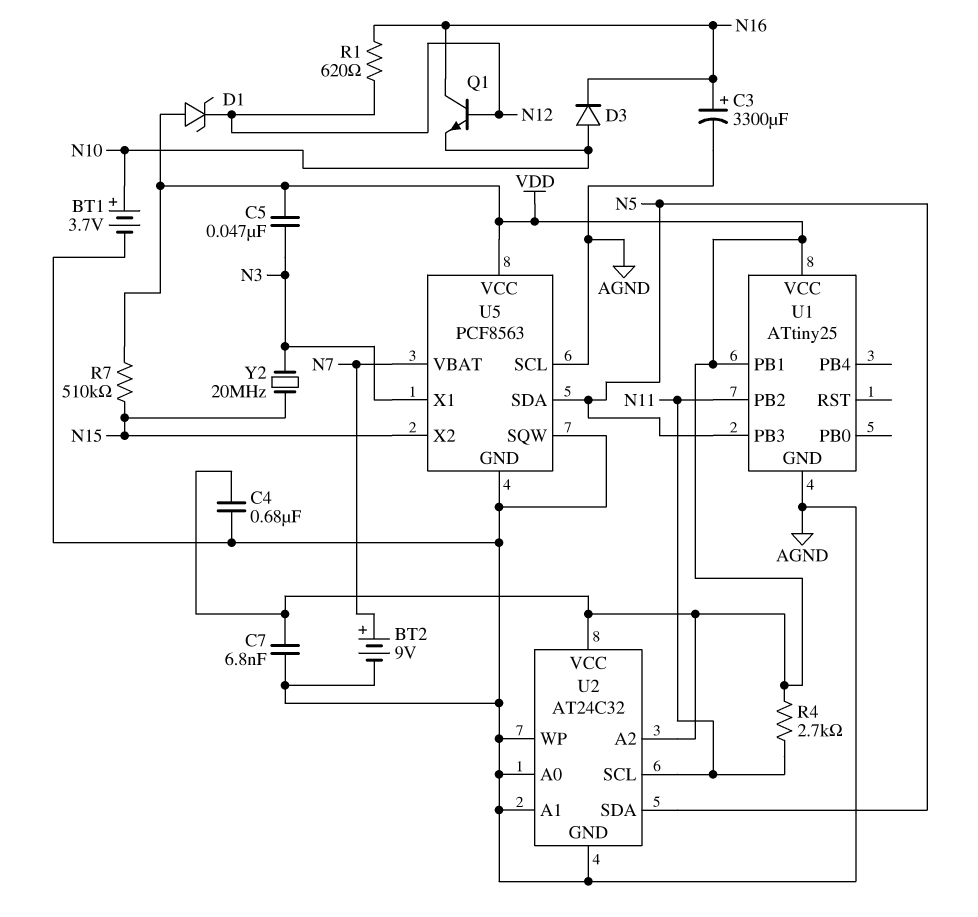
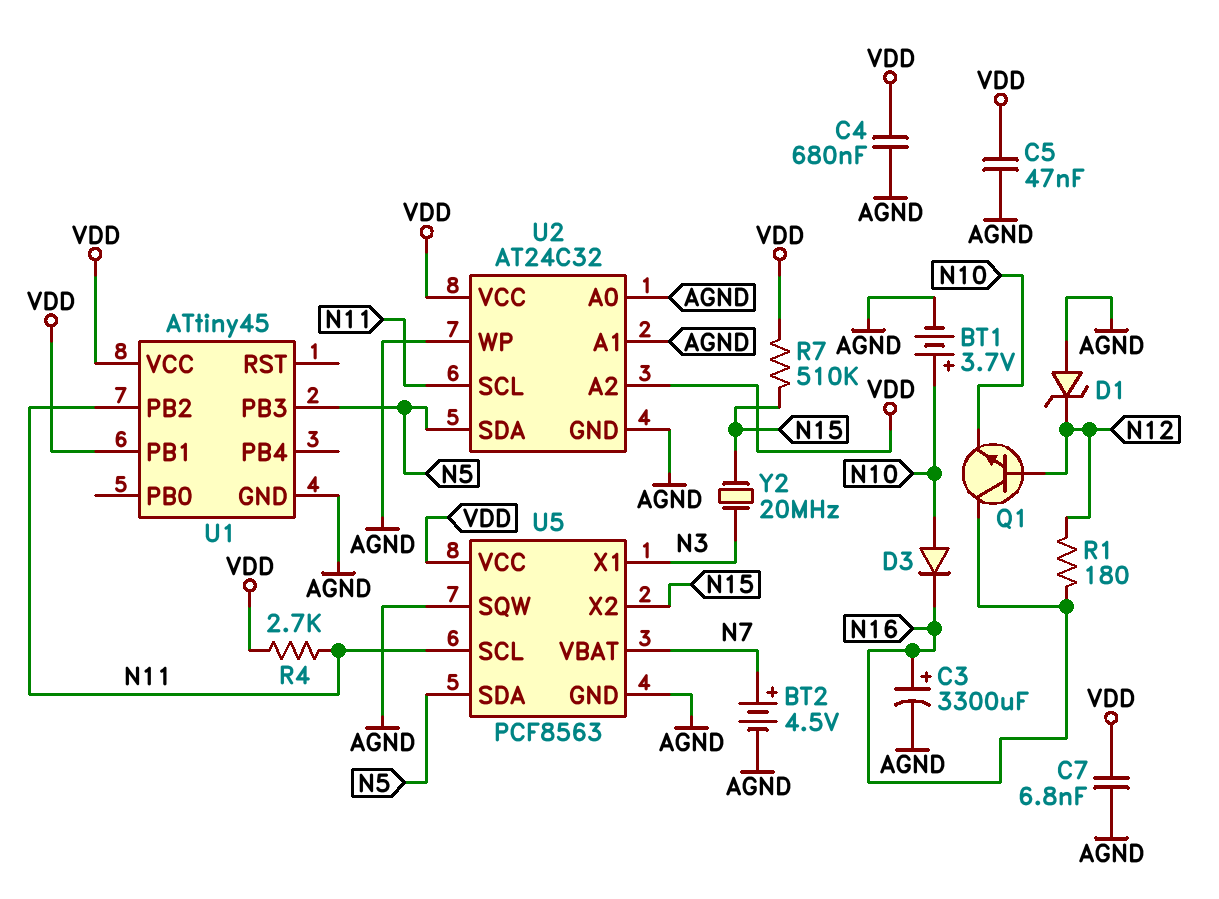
BT2: 9V (plus N7, minus AGND) -> 4.5V (plus N7, minus AGND)
C5: 47nF (N3, VDD) -> 47nF (AGND, VDD)
D1: zener (A VDD, K N12) -> zener (A AGND, K N12)
R1: 620 (N12, N16) -> 180 (N12, N16)
U1: ATtiny25 -> ATtiny45
U5 pin SCL: AGND -> N11

